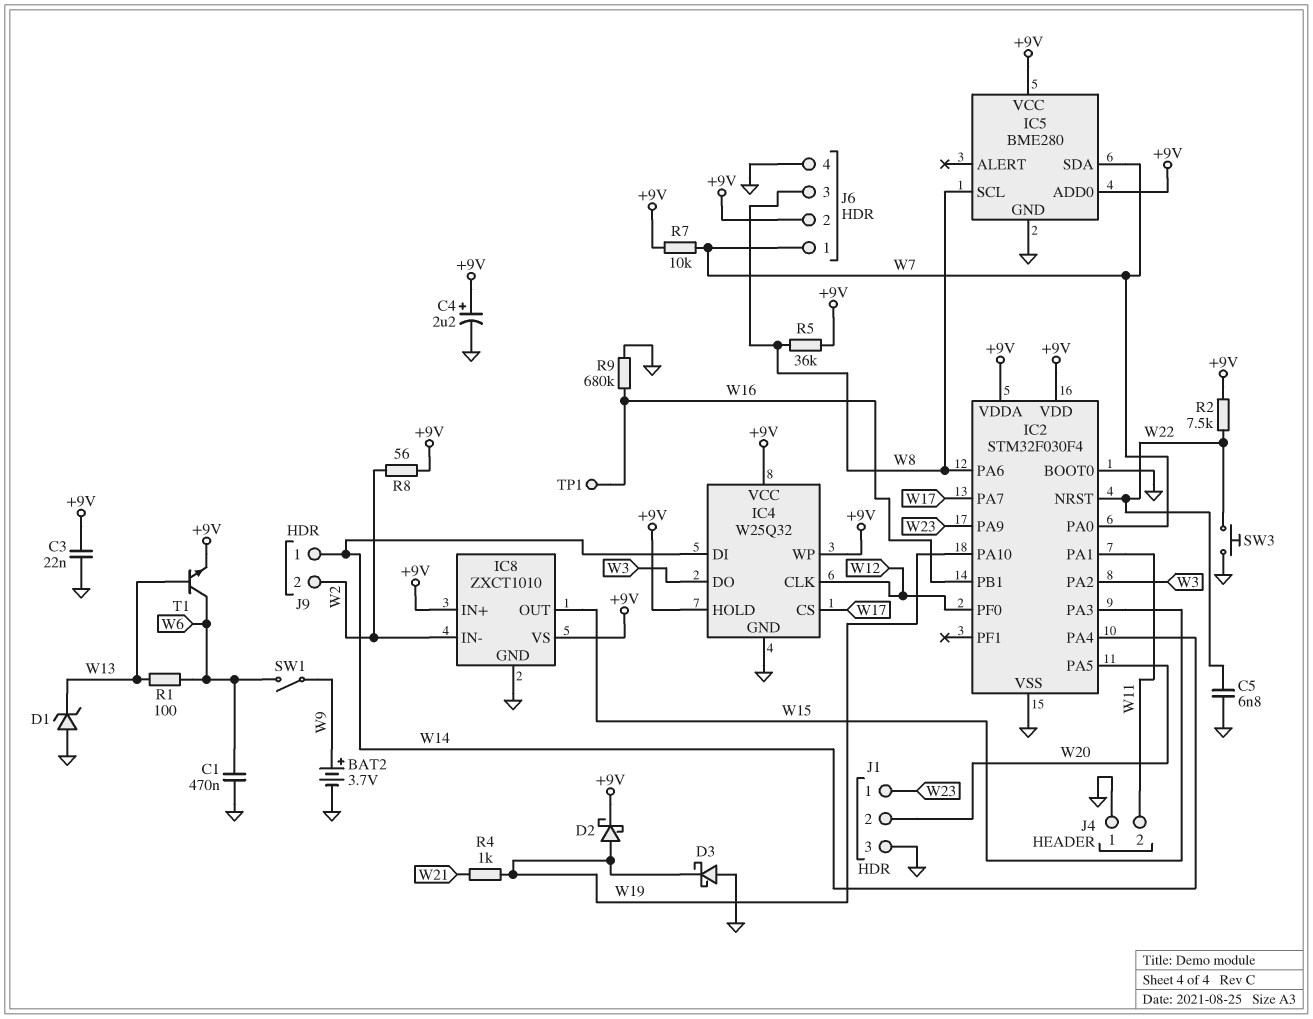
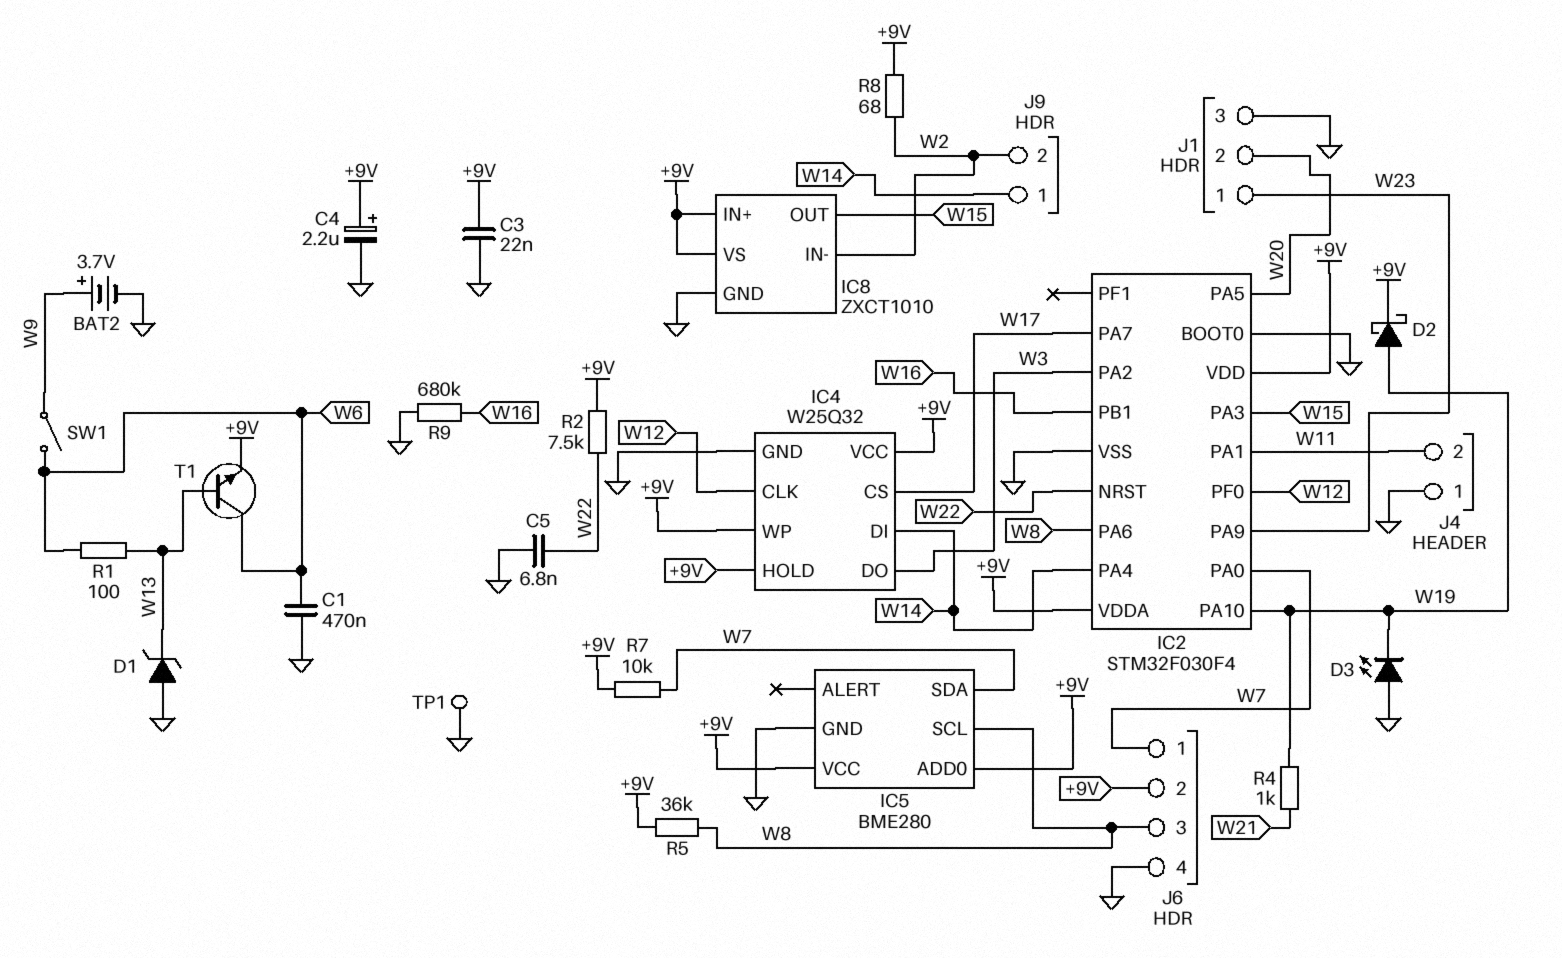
D3: schottky (A GND, K W19) -> LED (A GND, K W19)
R8: 56 (+9V, W2) -> 68 (+9V, W2)
SW3: button (GND, W22) -> none
TP1: test point (W16) -> test point (GND)

